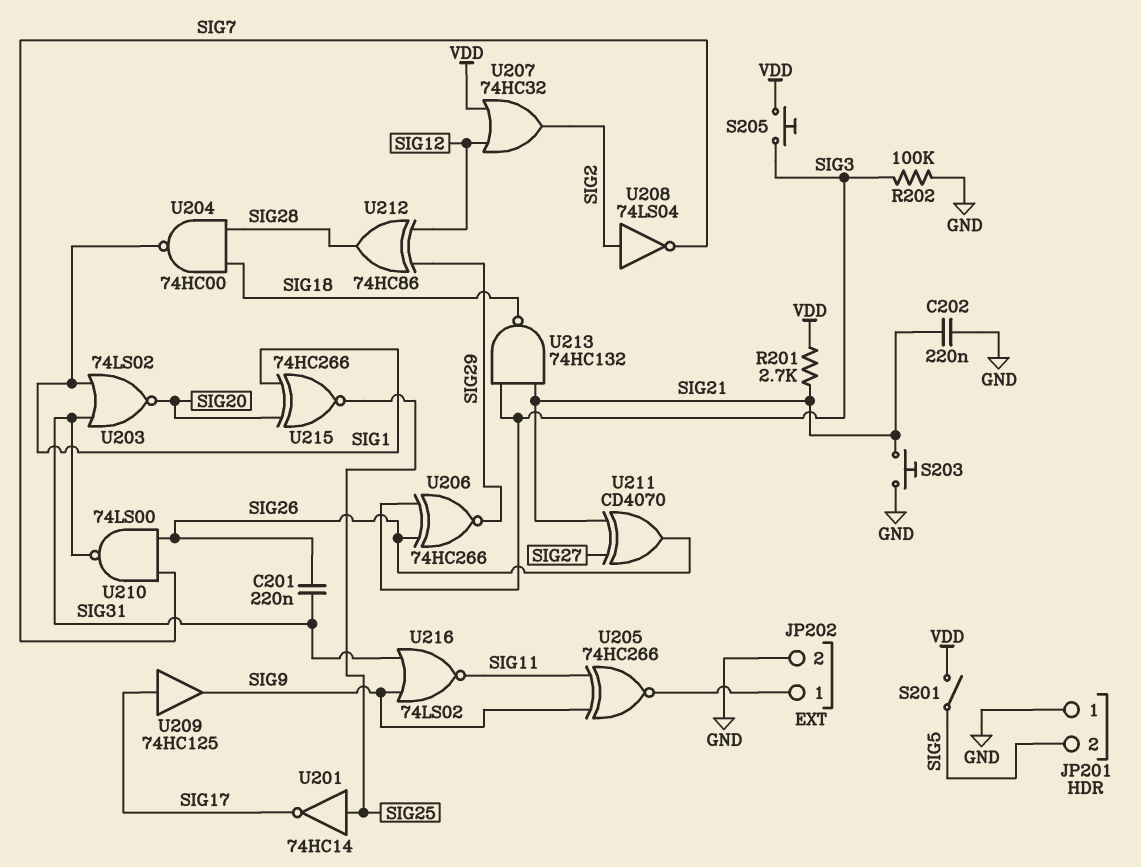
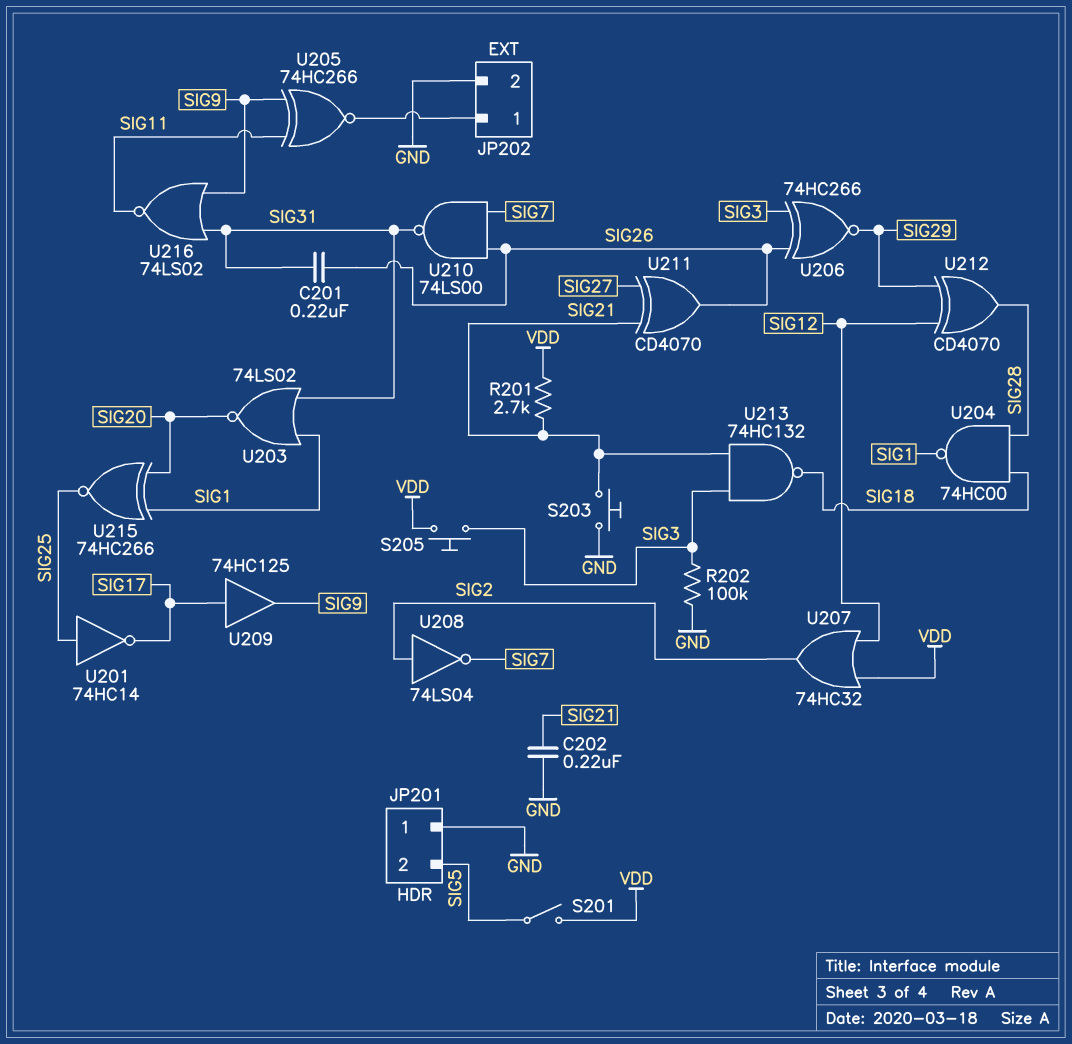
U212: XOR 74HC86 (in SIG12, in SIG29, out SIG28) -> XOR CD4070 (in SIG12, in SIG29, out SIG28)

